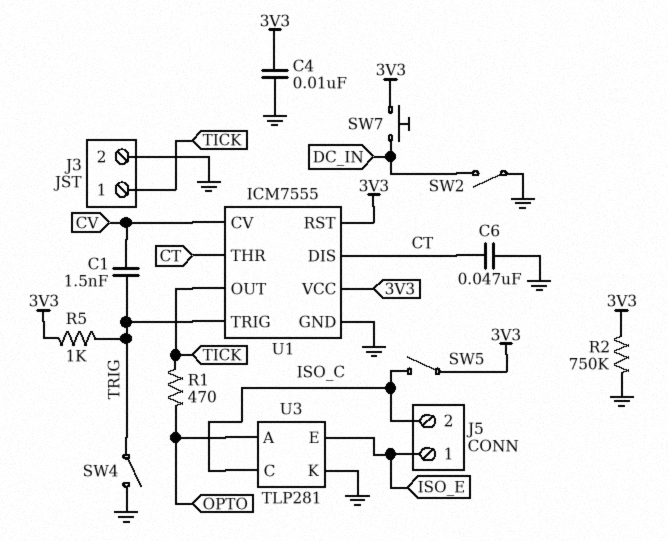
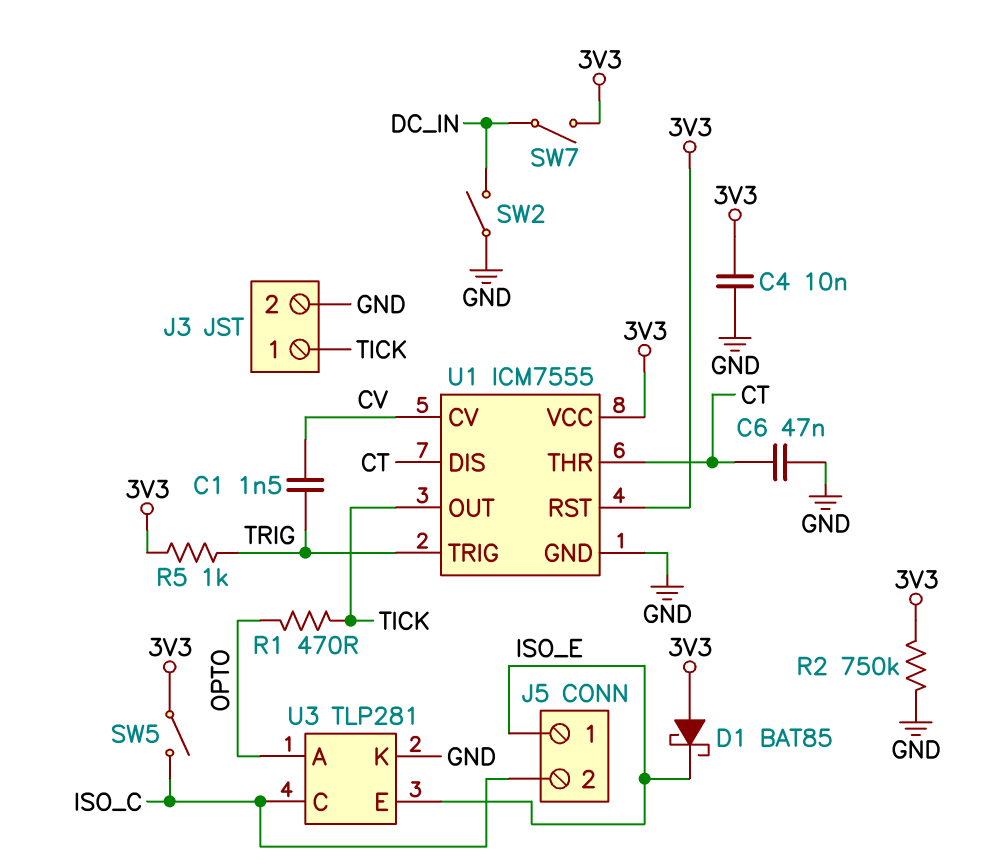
D1: none -> schottky BAT85 (A 3V3, K ISO_E)
SW4: switch (GND, TRIG) -> none
SW7: button (3V3, DC_IN) -> switch (3V3, DC_IN)

